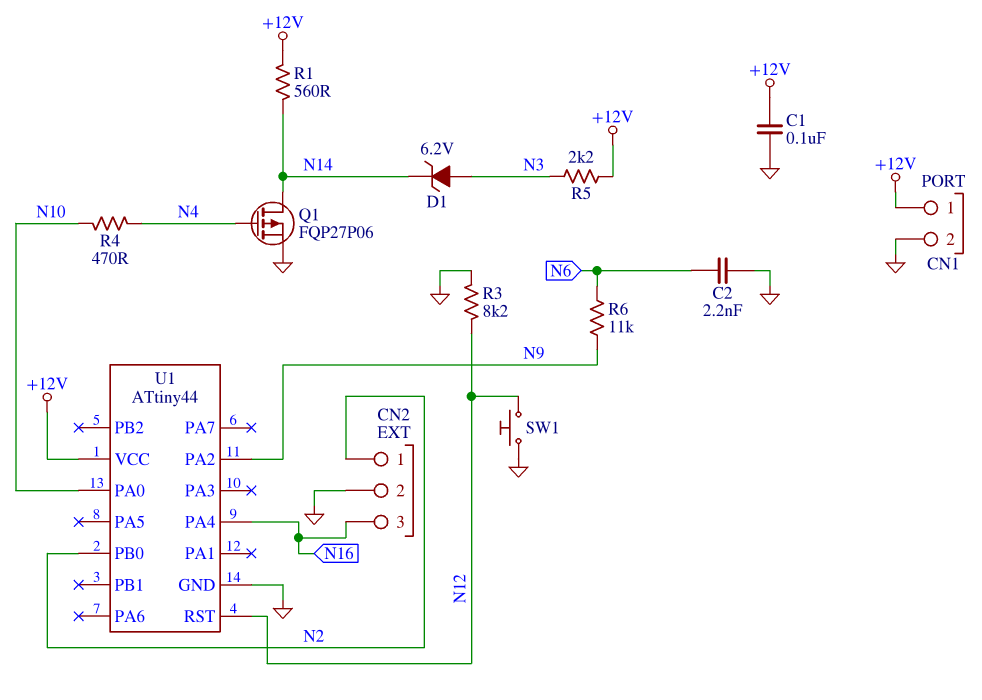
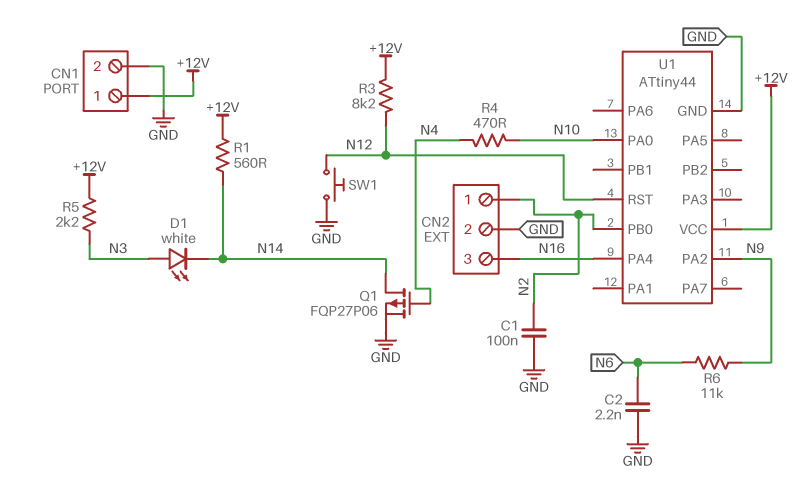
C1: 100nF (+12V, GND) -> 100nF (GND, N2)
D1: zener 6.2V (A N3, K N14) -> LED white (A N3, K N14)
R3: 8.2k (GND, N12) -> 8.2k (+12V, N12)

